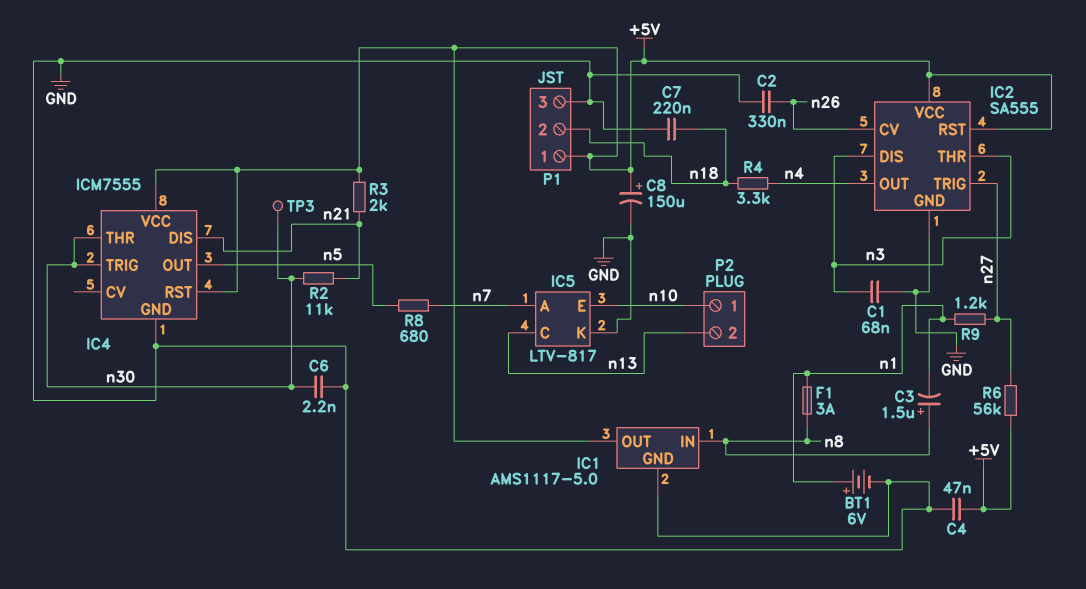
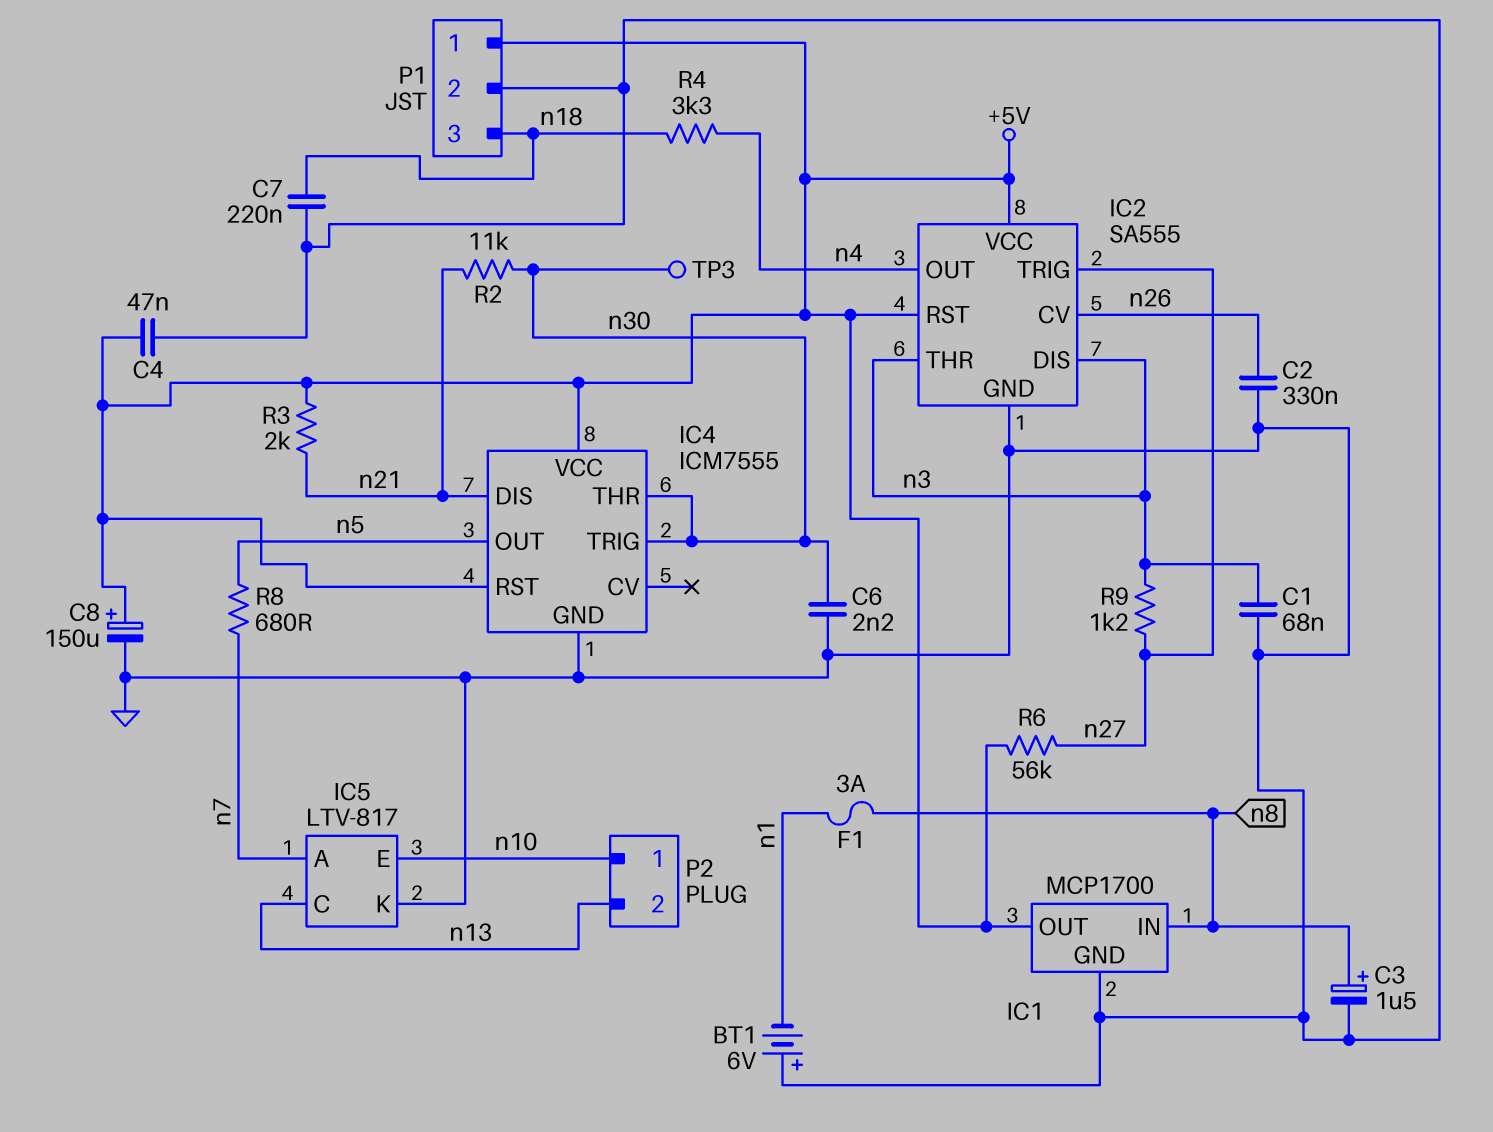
BT1: 6V (plus n1, minus GND) -> 6V (plus GND, minus n1)
C3: 1.5uF (plus n8, minus n1) -> 1.5uF (plus n8, minus GND)
IC1: AMS1117-5.0 -> MCP1700
P1 pin 2: n18 -> GND
P1 pin 3: GND -> n18
R9: 1.2k (n1, n27) -> 1.2k (n3, n27)

